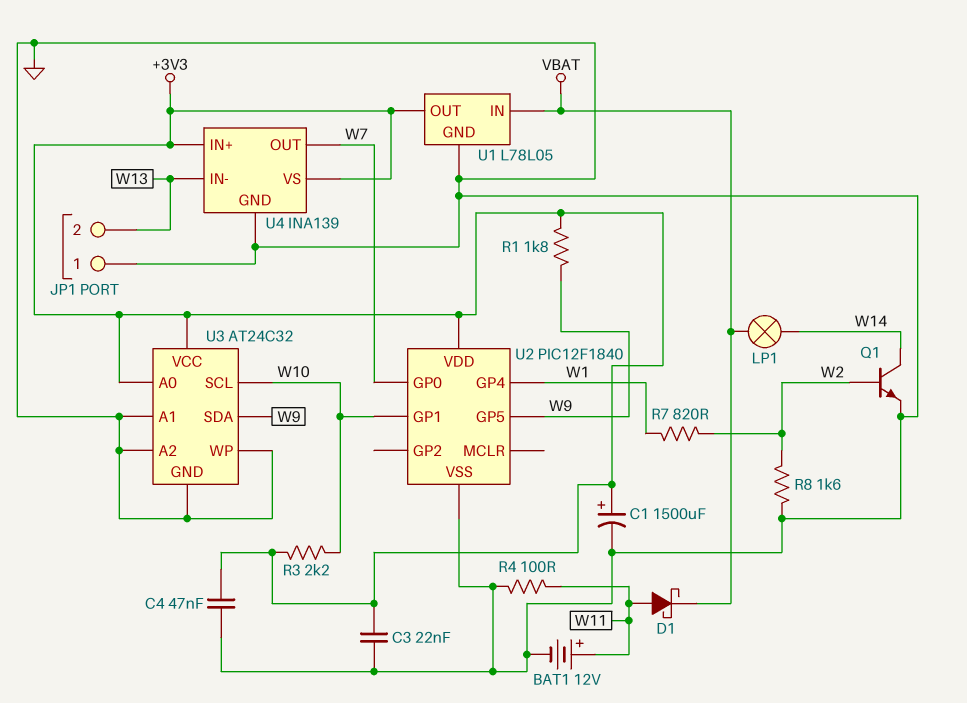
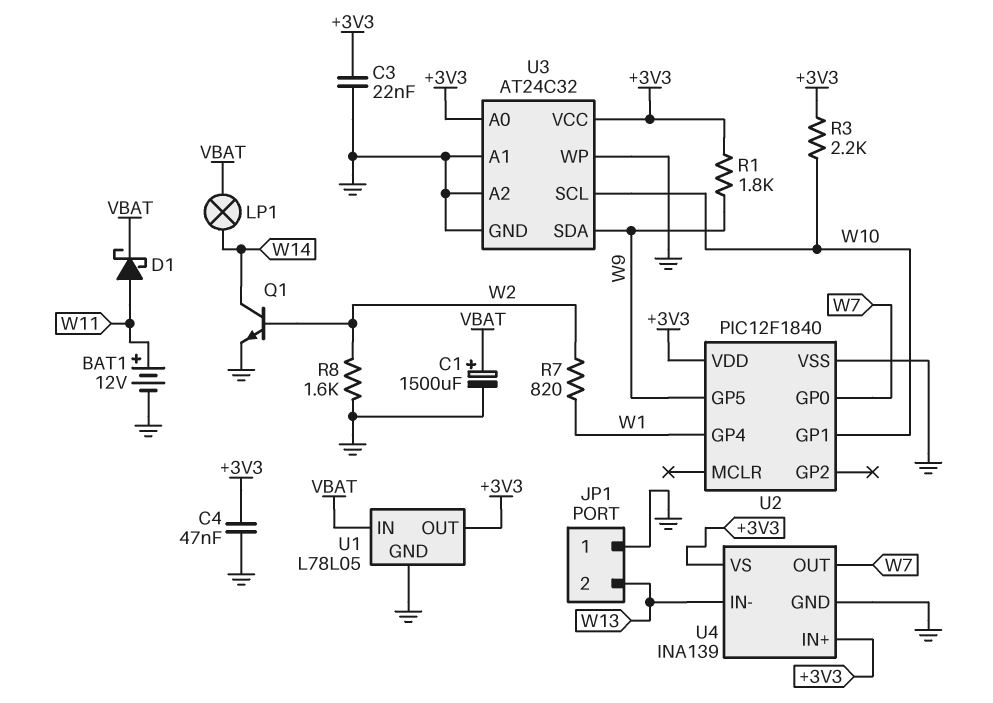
C1: 1500uF (plus +3V3, minus GND) -> 1500uF (plus VBAT, minus GND)
R4: 100 (GND, W11) -> none

